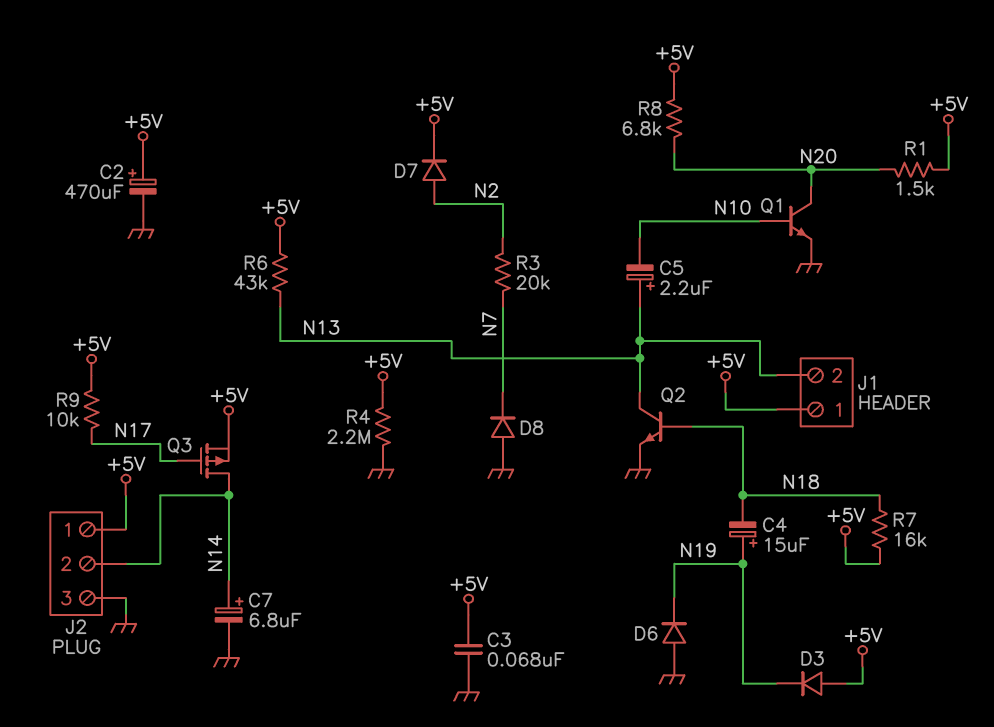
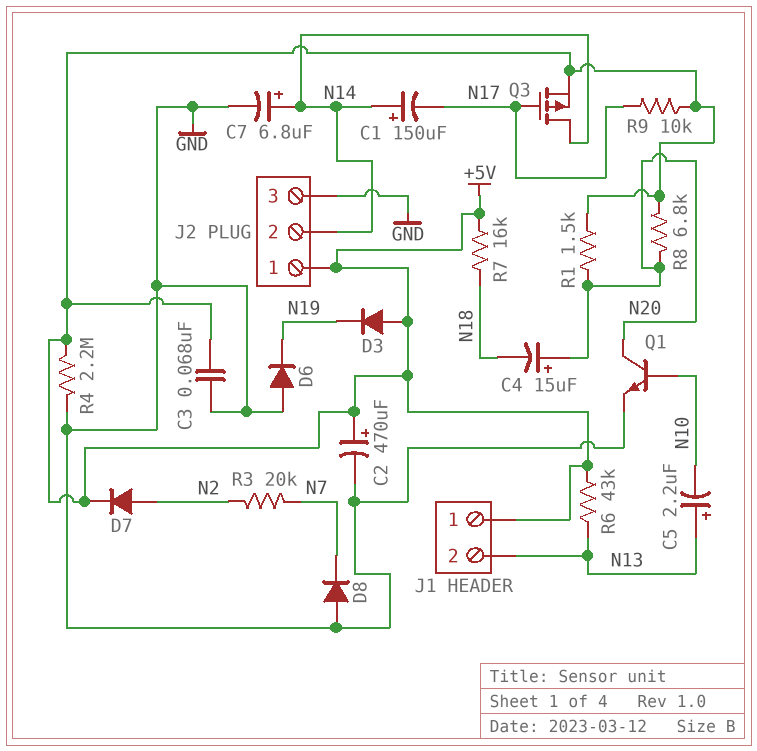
C1: none -> 150uF (plus N14, minus N17)
C4: 15uF (plus N19, minus N18) -> 15uF (plus N20, minus N18)
Q2: NPN (B N18, C N13, E GND) -> none

